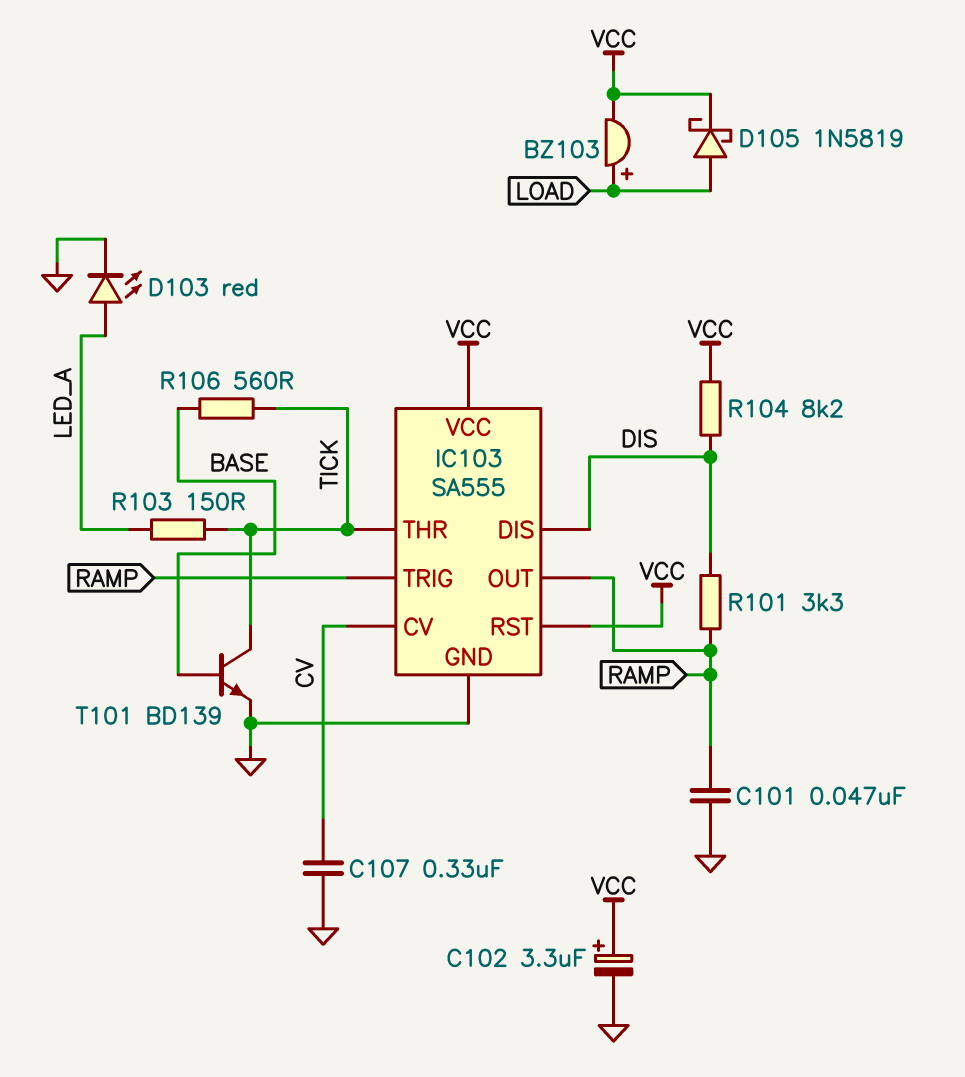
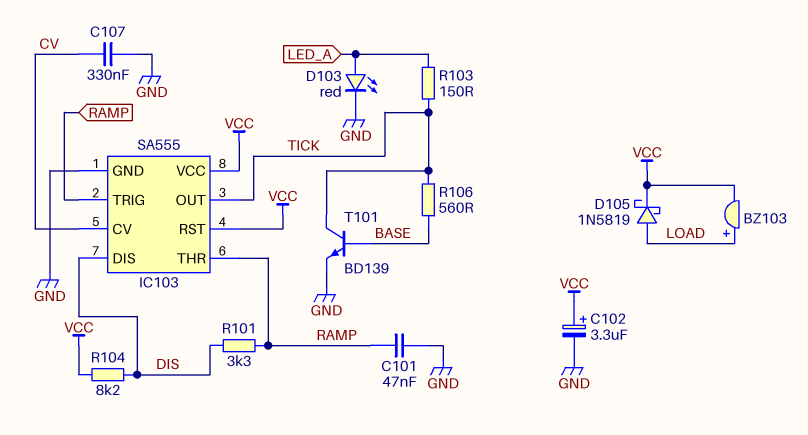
IC103 pin OUT: RAMP -> TICK
IC103 pin THR: TICK -> RAMP

